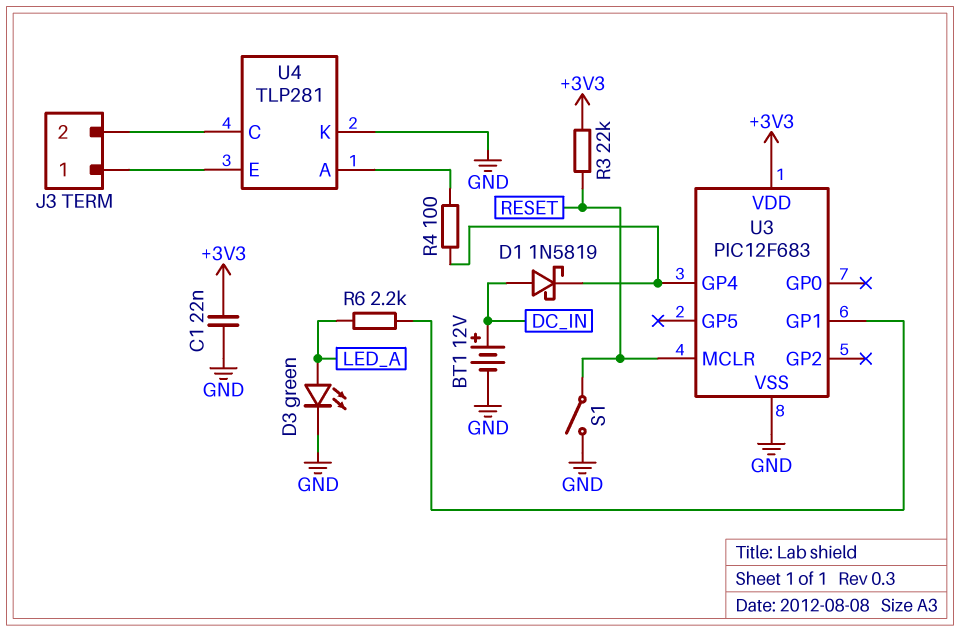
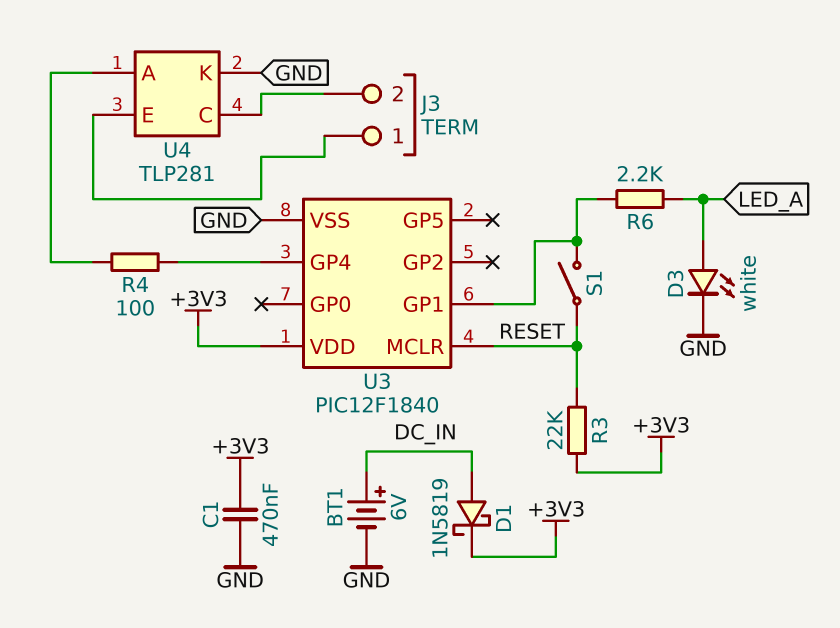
BT1: 12V (plus DC_IN, minus GND) -> 6V (plus DC_IN, minus GND)
C1: 22nF (+3V3, GND) -> 470nF (+3V3, GND)
D1: schottky 1N5819 (A DC_IN, K U3/GP4) -> schottky 1N5819 (A DC_IN, K +3V3)
D3: LED green (A LED_A, K GND) -> LED white (A LED_A, K GND)
S1: switch (GND, RESET) -> switch (RESET, U3/GP1)
U3: PIC12F683 -> PIC12F1840

